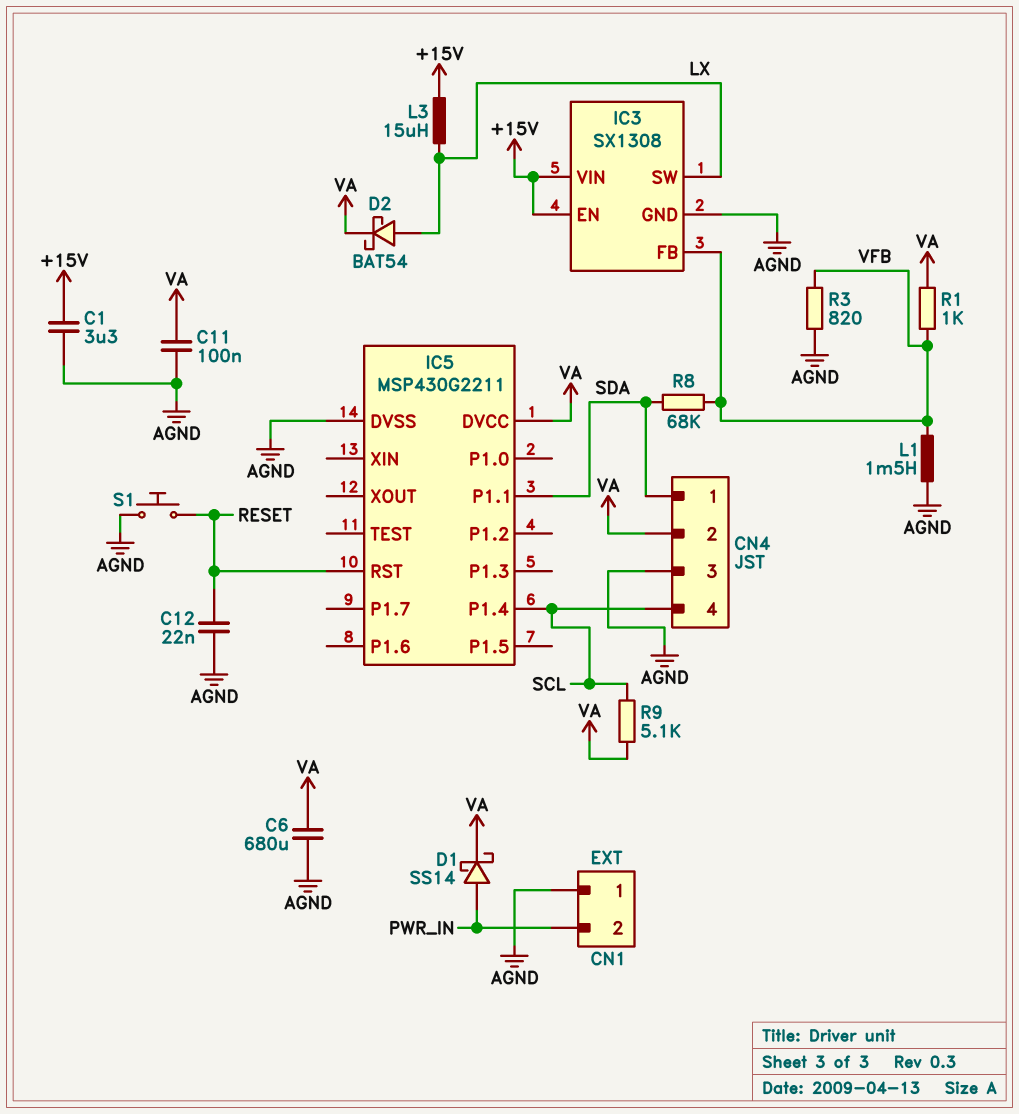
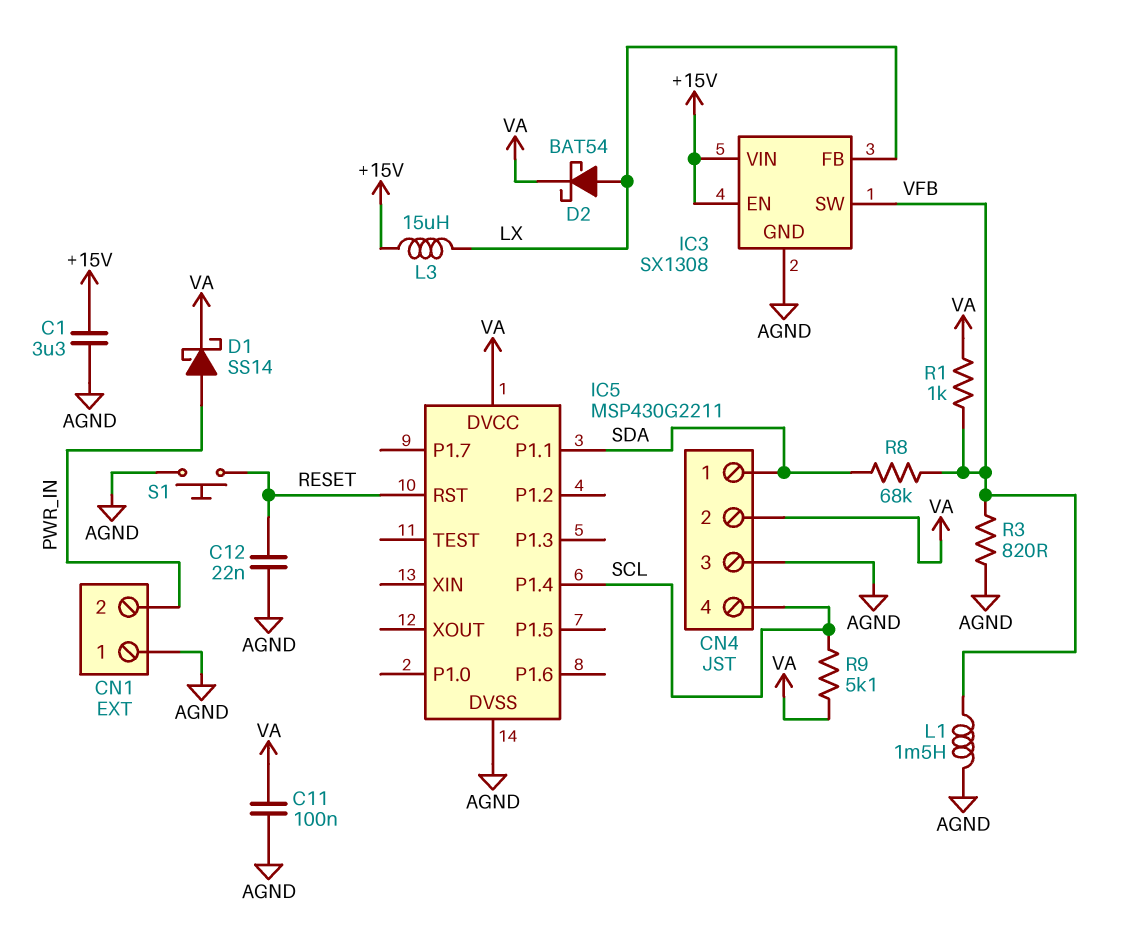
C6: 680uF (AGND, VA) -> none
IC3 pin FB: VFB -> LX
IC3 pin SW: LX -> VFB

